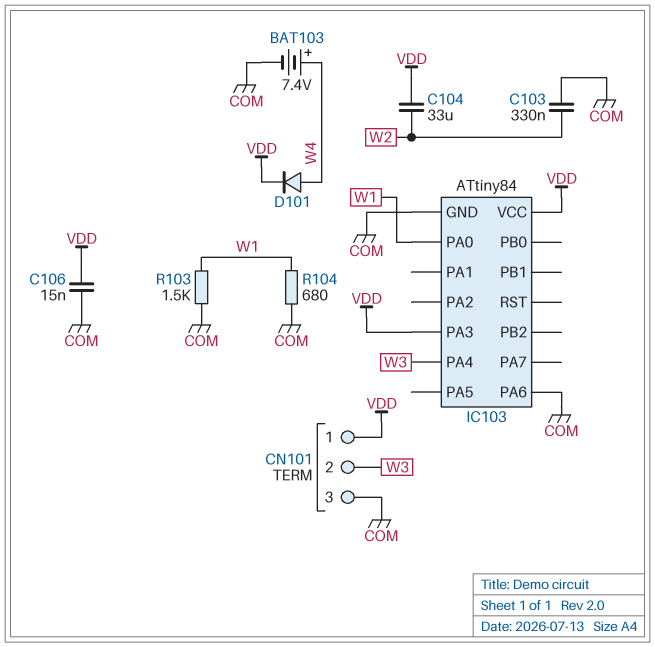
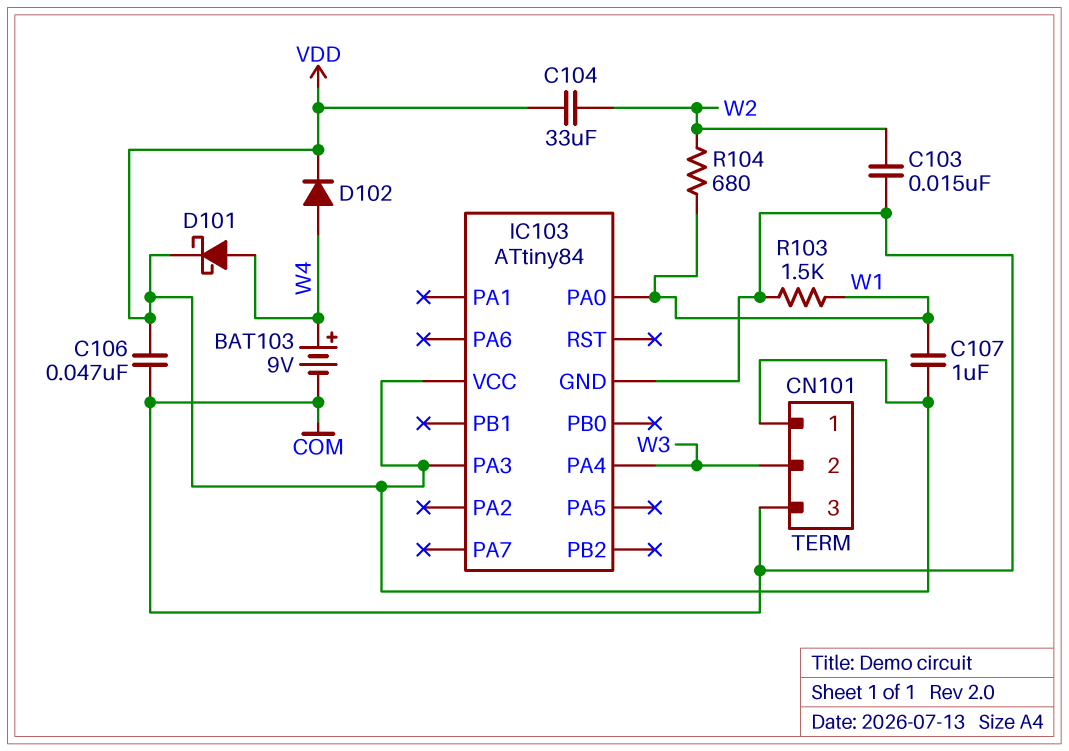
BAT103: 7.4V (plus W4, minus COM) -> 9V (plus W4, minus COM)
C103: 330nF (COM, W2) -> 15nF (COM, W2)
C106: 15nF (COM, VDD) -> 47nF (COM, VDD)
C107: none -> 1uF (VDD, W1)
D101: diode (A W4, K VDD) -> schottky (A W4, K VDD)
D102: none -> diode (A W4, K VDD)
IC103 pin PA6: COM -> none
R104: 680 (COM, W1) -> 680 (W1, W2)

